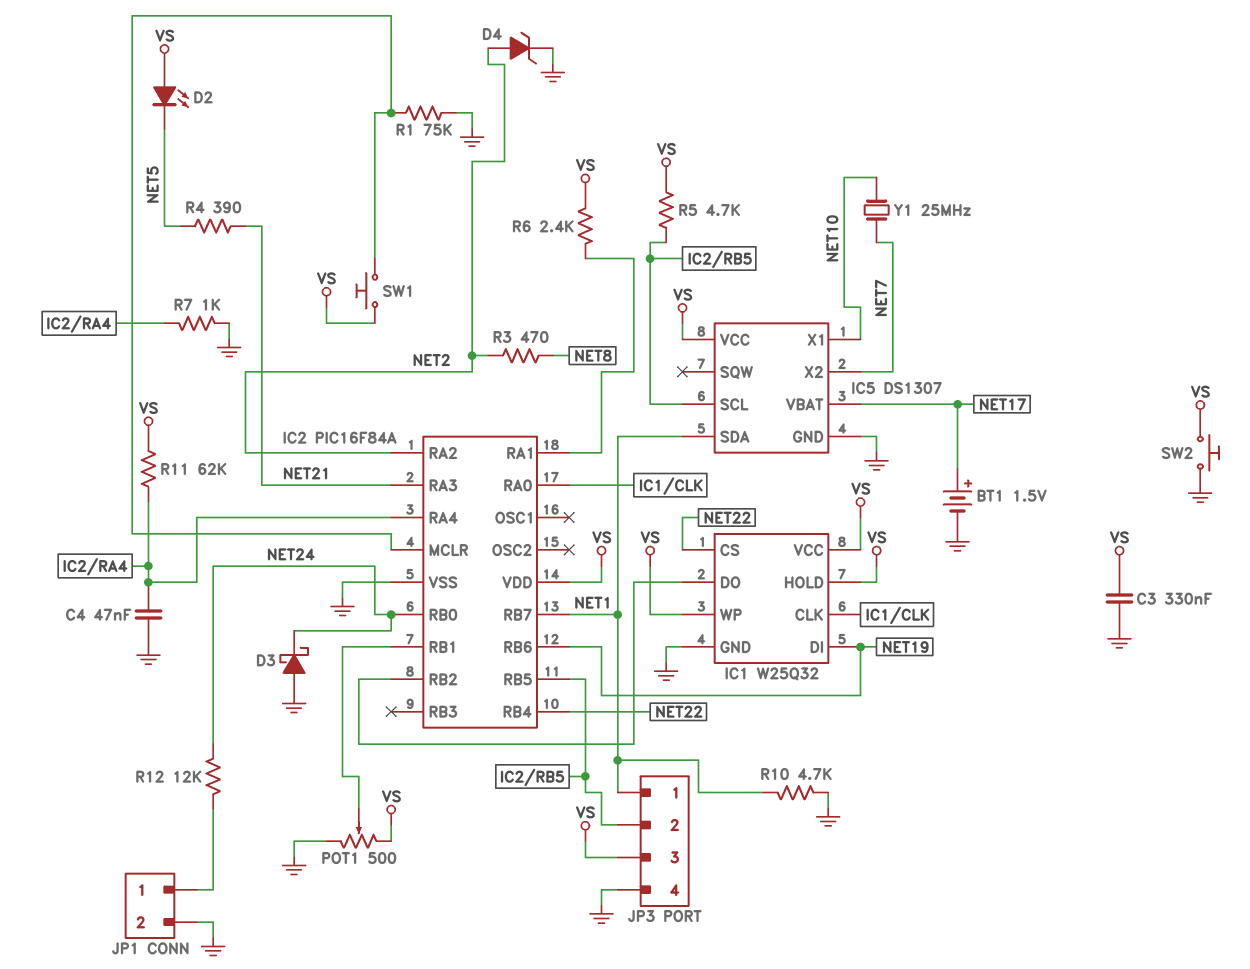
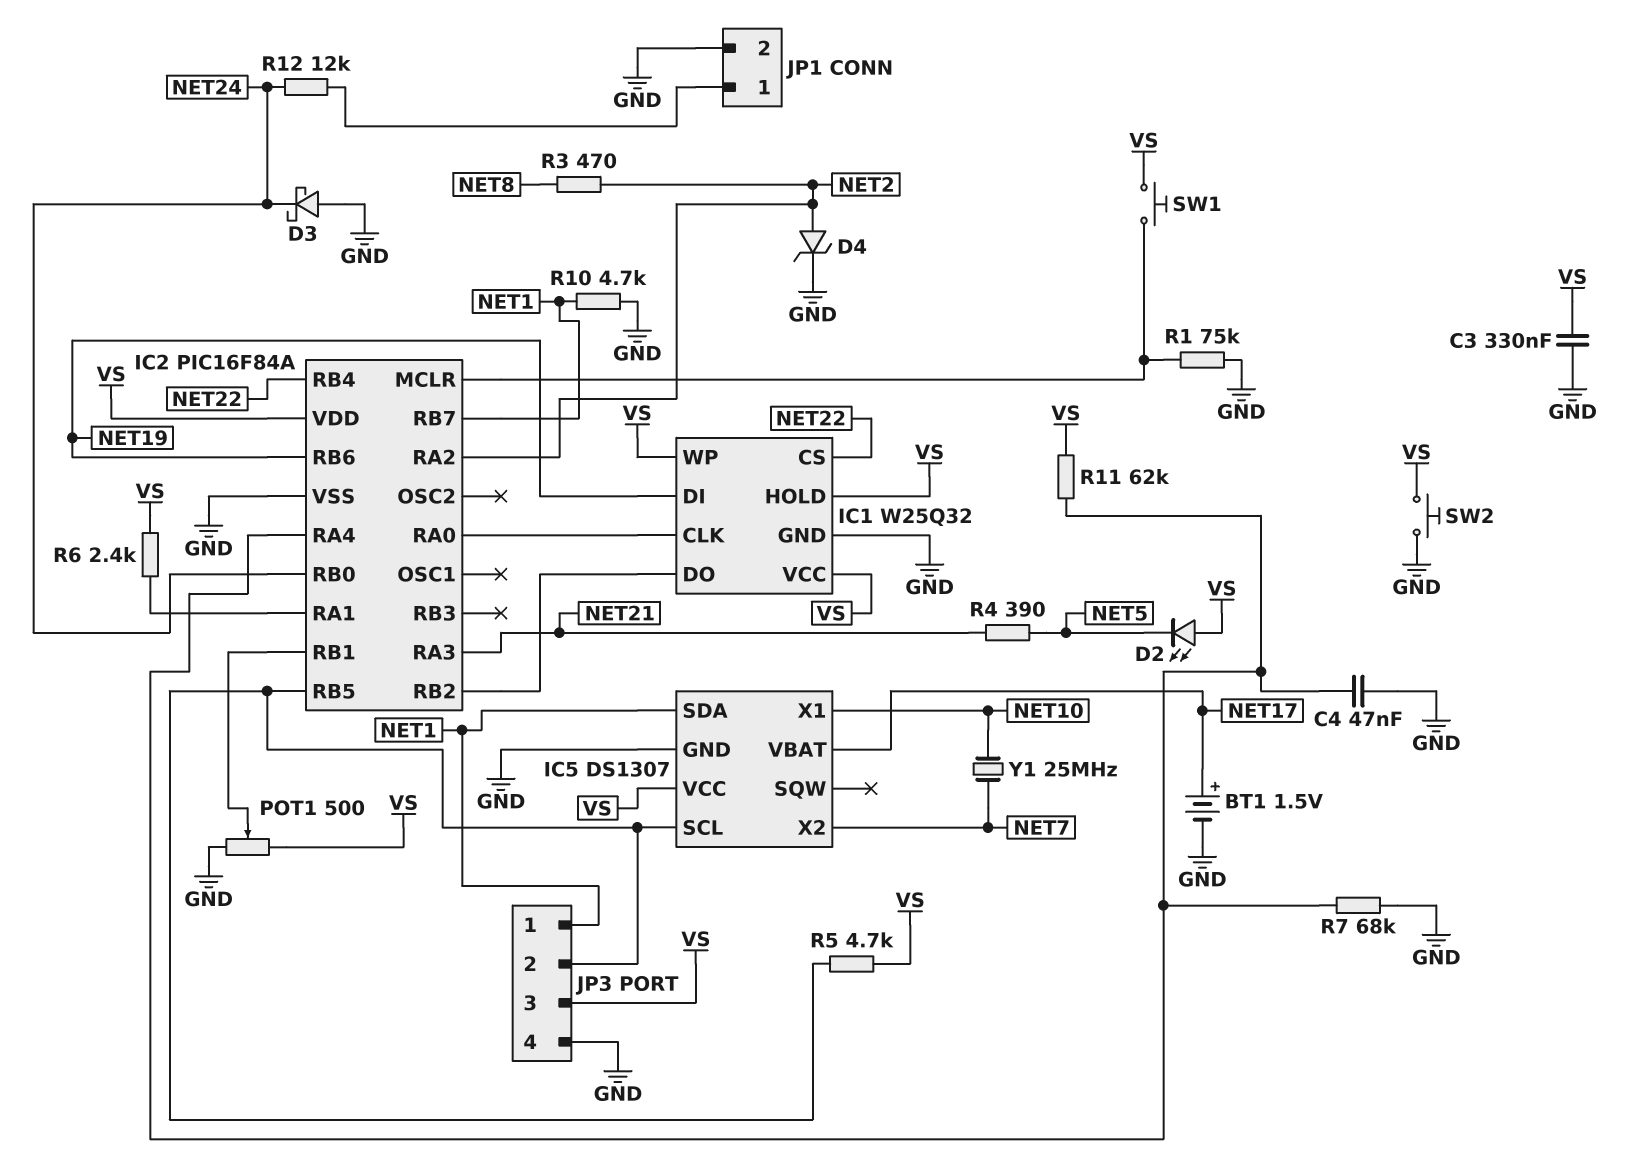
R7: 1k (GND, IC2/RA4) -> 68k (GND, IC2/RA4)

